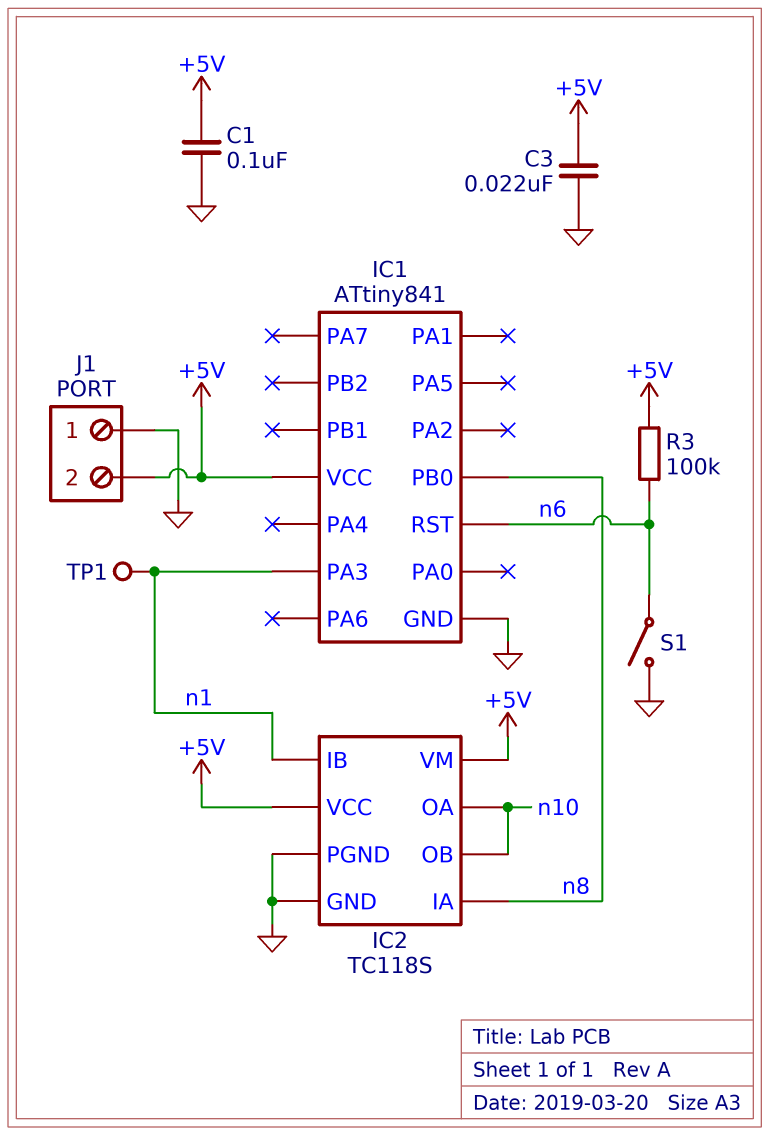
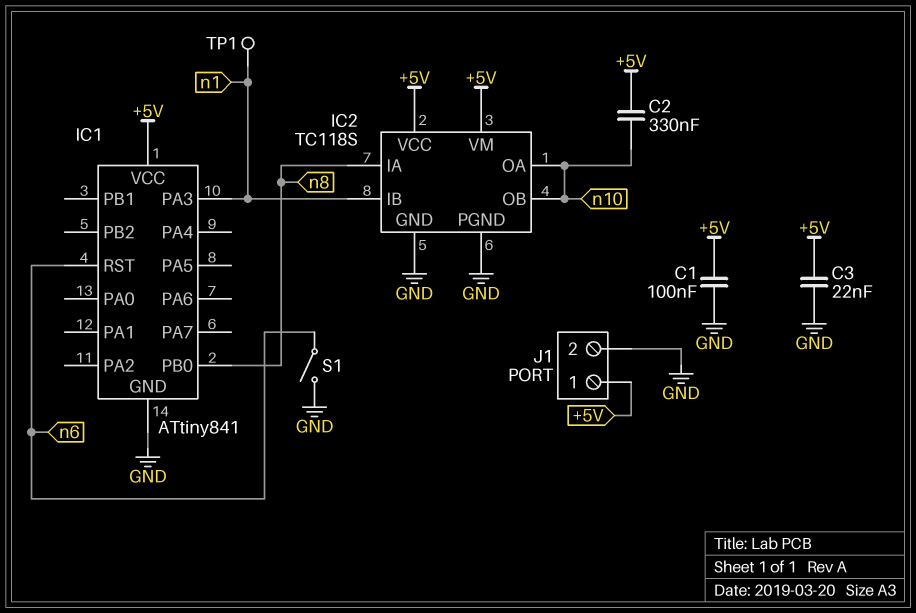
C2: none -> 330nF (+5V, n10)
J1 pin 1: GND -> +5V
J1 pin 2: +5V -> GND
R3: 100k (+5V, n6) -> none

